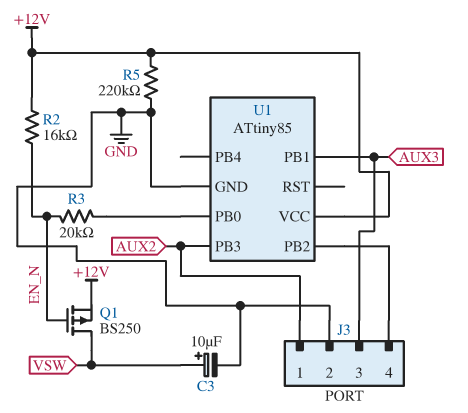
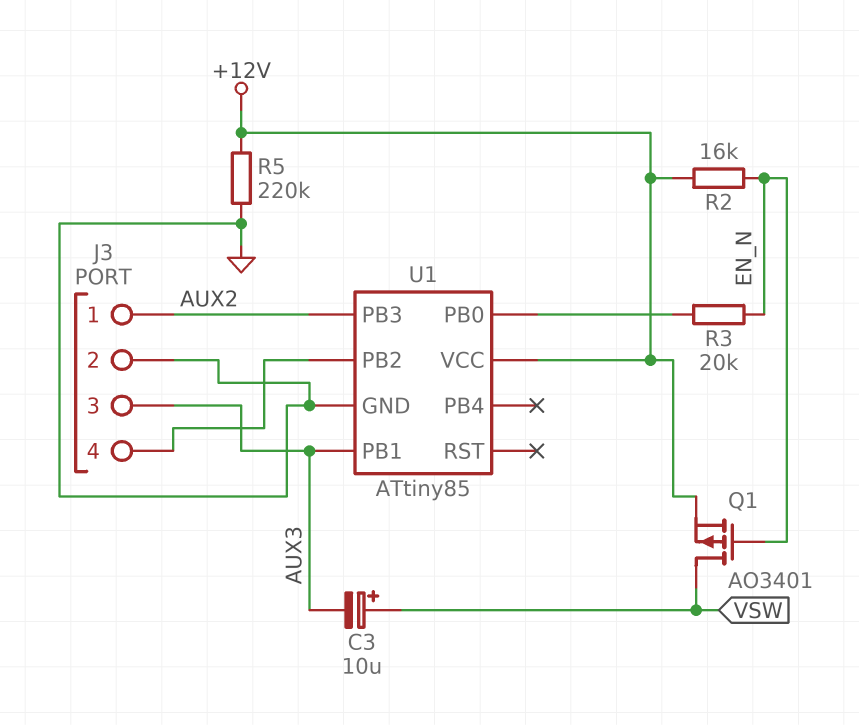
C3: 10uF (plus VSW, minus GND) -> 10uF (plus VSW, minus AUX3)
Q1: PMOS BS250 (G EN_N, D VSW, S +12V) -> PMOS AO3401 (G EN_N, D VSW, S +12V)

